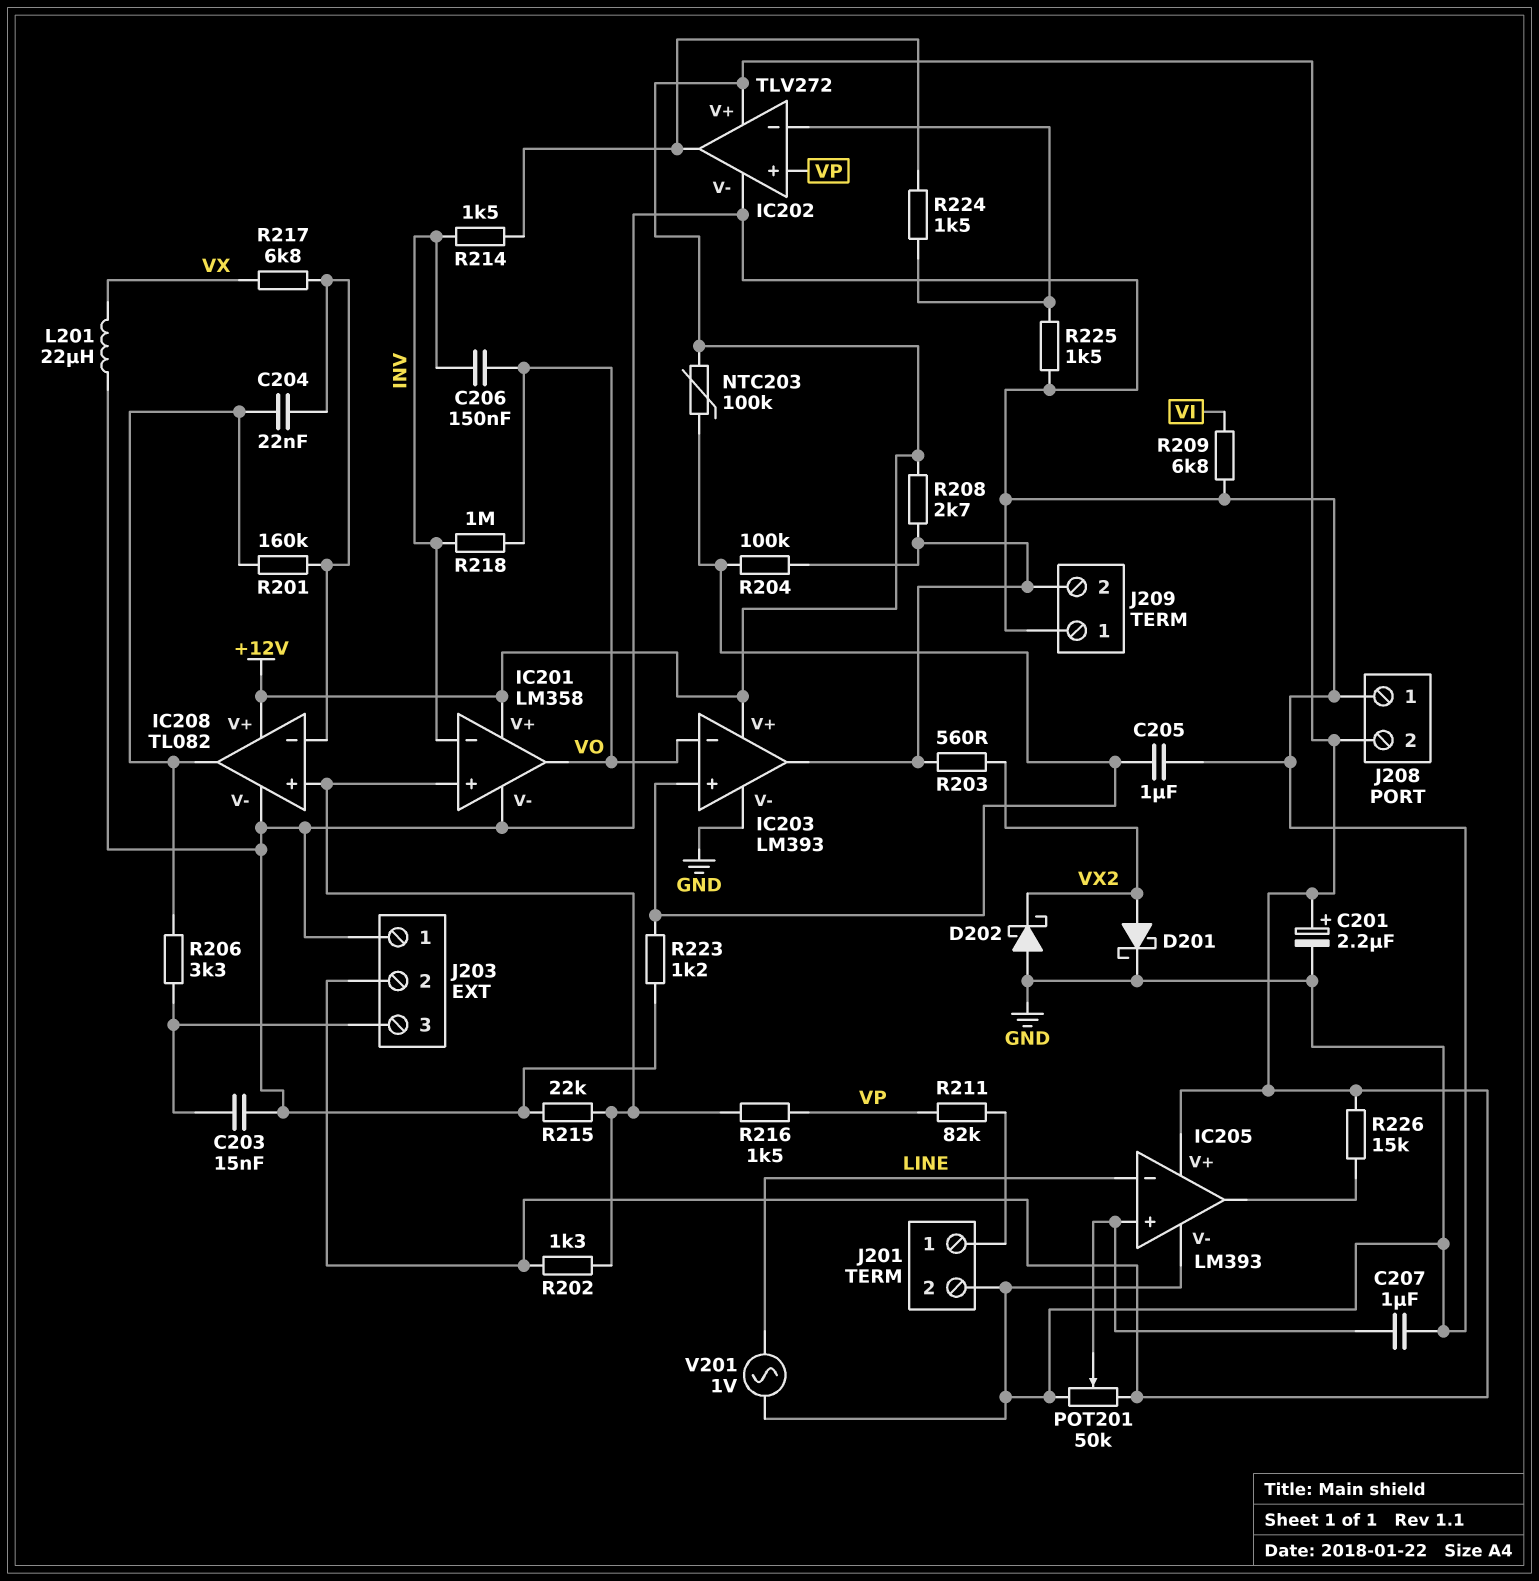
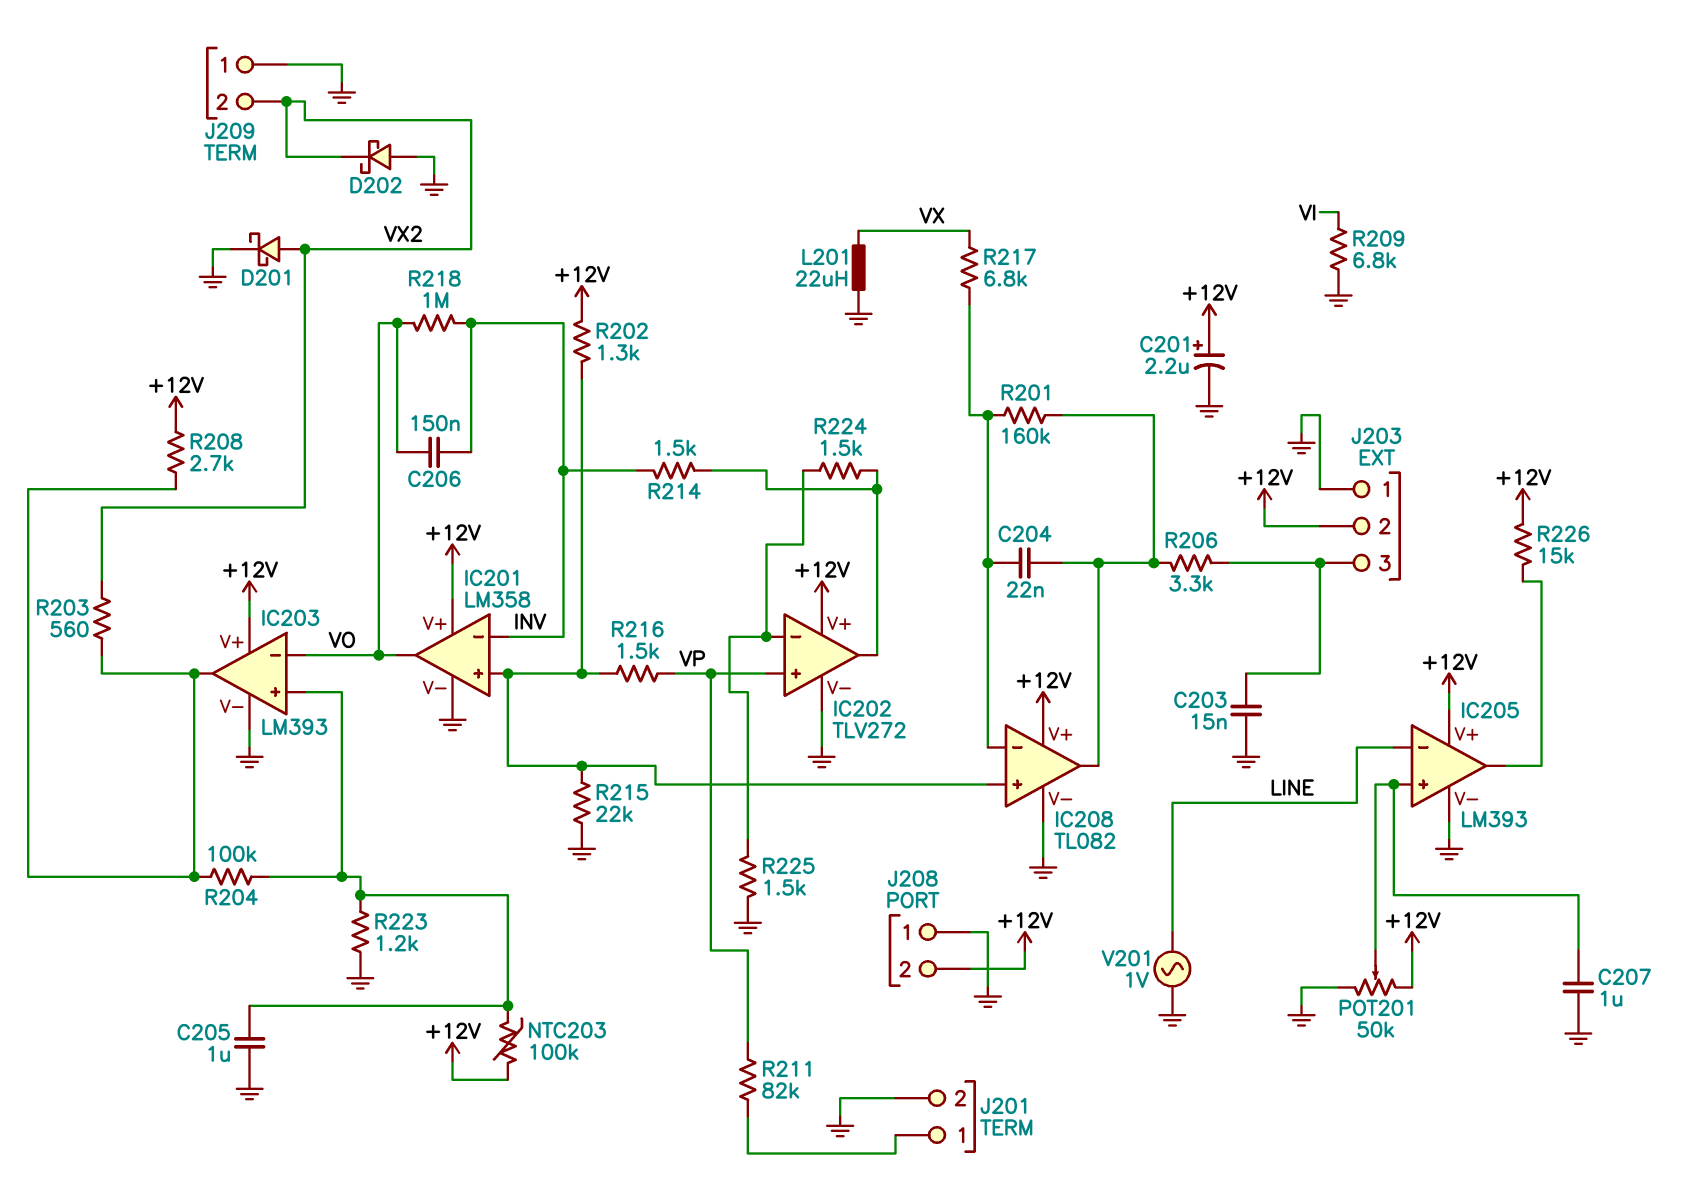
J209 pin 2: IC203/out -> VX2

